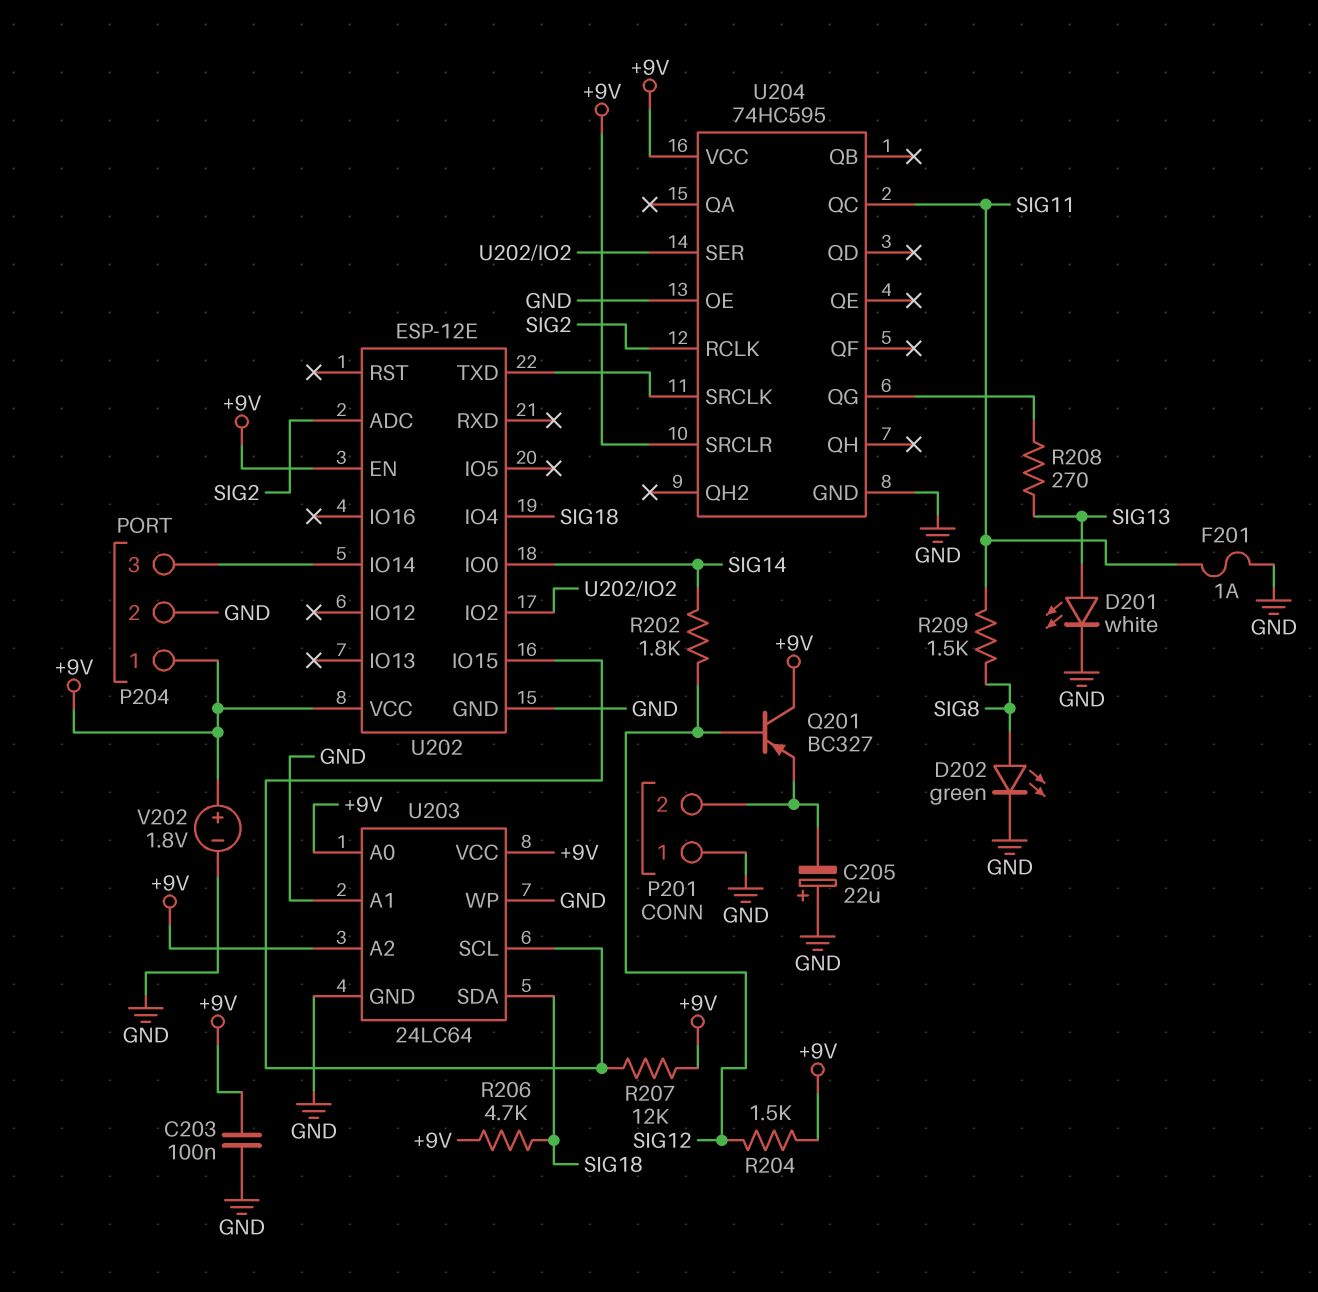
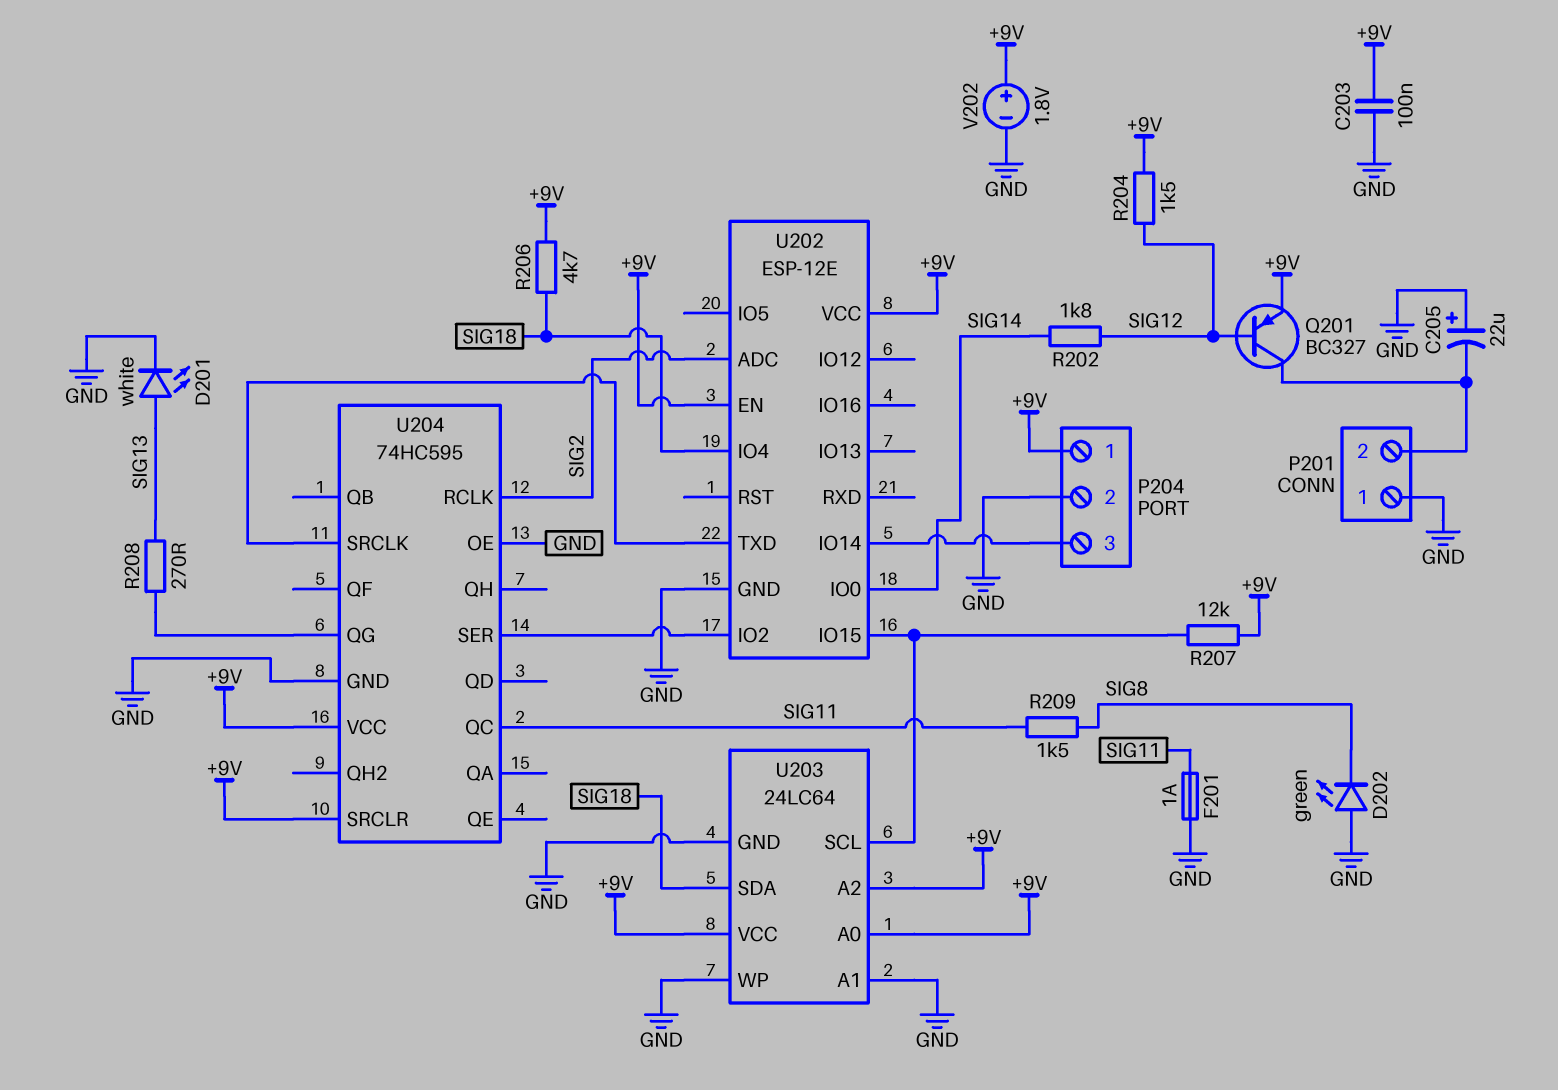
D202: LED green (A SIG8, K GND) -> LED green (A GND, K SIG8)
Q201: PNP BC327 (B SIG12, C +9V, E P201/2) -> PNP BC327 (B SIG12, C P201/2, E +9V)

